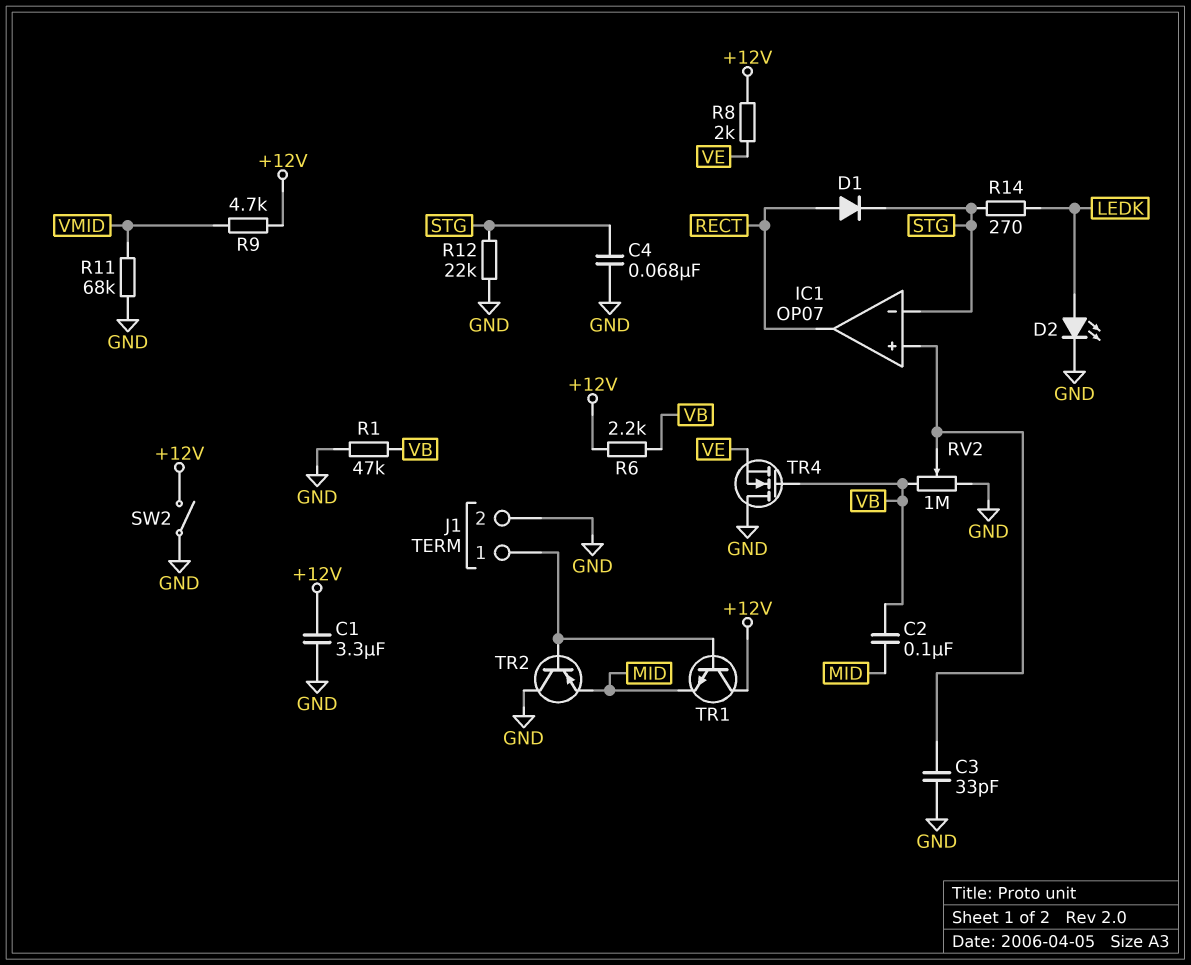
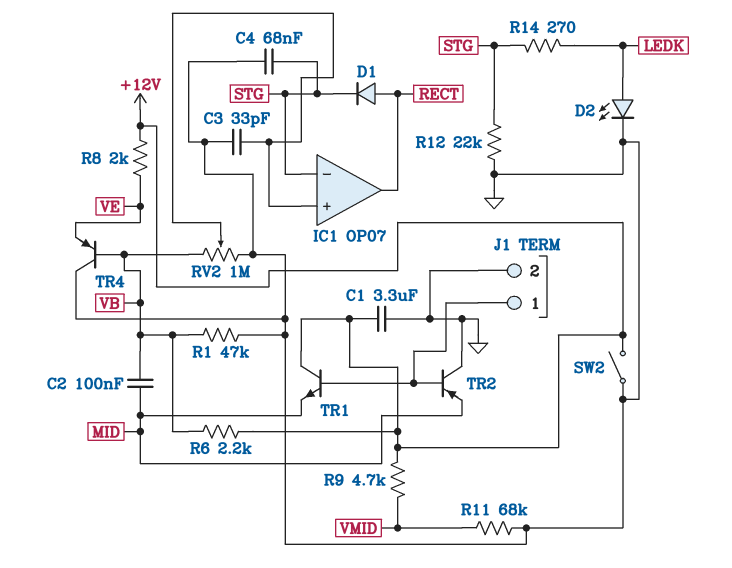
TR4: NMOS (G VB, D GND, S VE) -> PNP (B VB, C GND, E VE)

